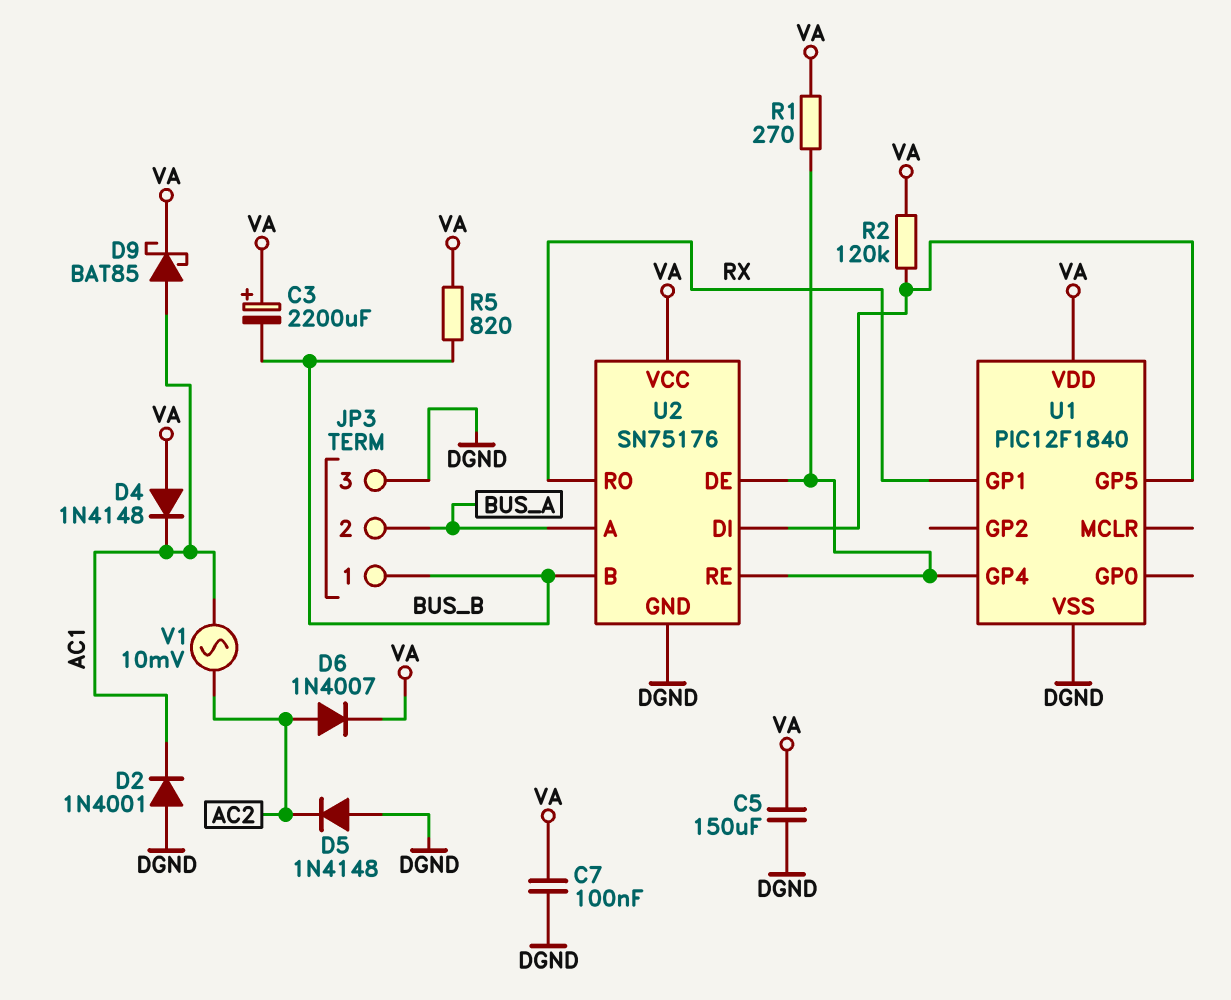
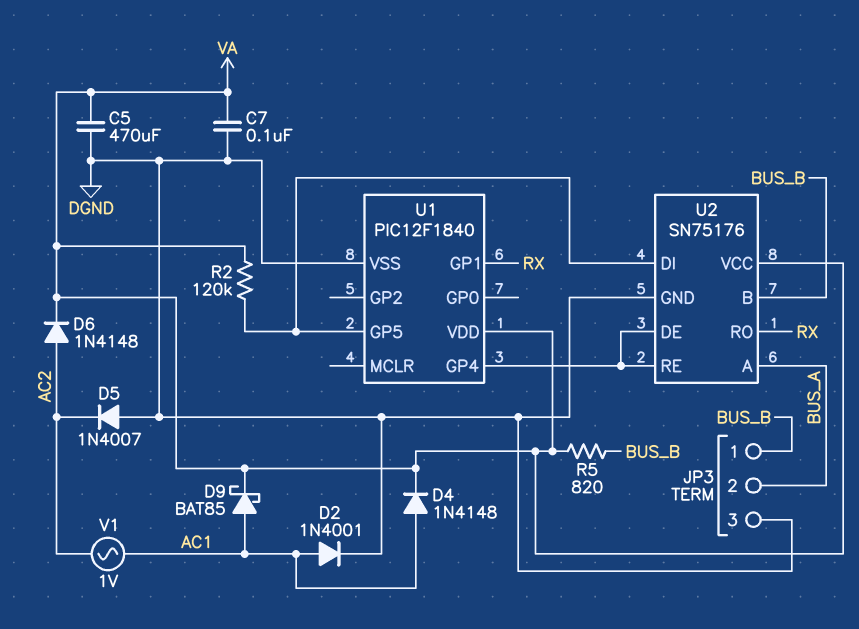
C3: 2200uF (plus VA, minus BUS_B) -> none
C5: 150uF (DGND, VA) -> 470uF (DGND, VA)
D2: diode 1N4001 (A DGND, K AC1) -> diode 1N4001 (A AC1, K DGND)
D4: diode 1N4148 (A VA, K AC1) -> diode 1N4148 (A AC1, K VA)
D5: diode 1N4148 (A DGND, K AC2) -> diode 1N4007 (A DGND, K AC2)
D6: diode 1N4007 (A AC2, K VA) -> diode 1N4148 (A AC2, K VA)
R1: 270 (U1/GP4, VA) -> none
V1: AC 10mV (AC1, AC2) -> AC 1V (AC1, AC2)

